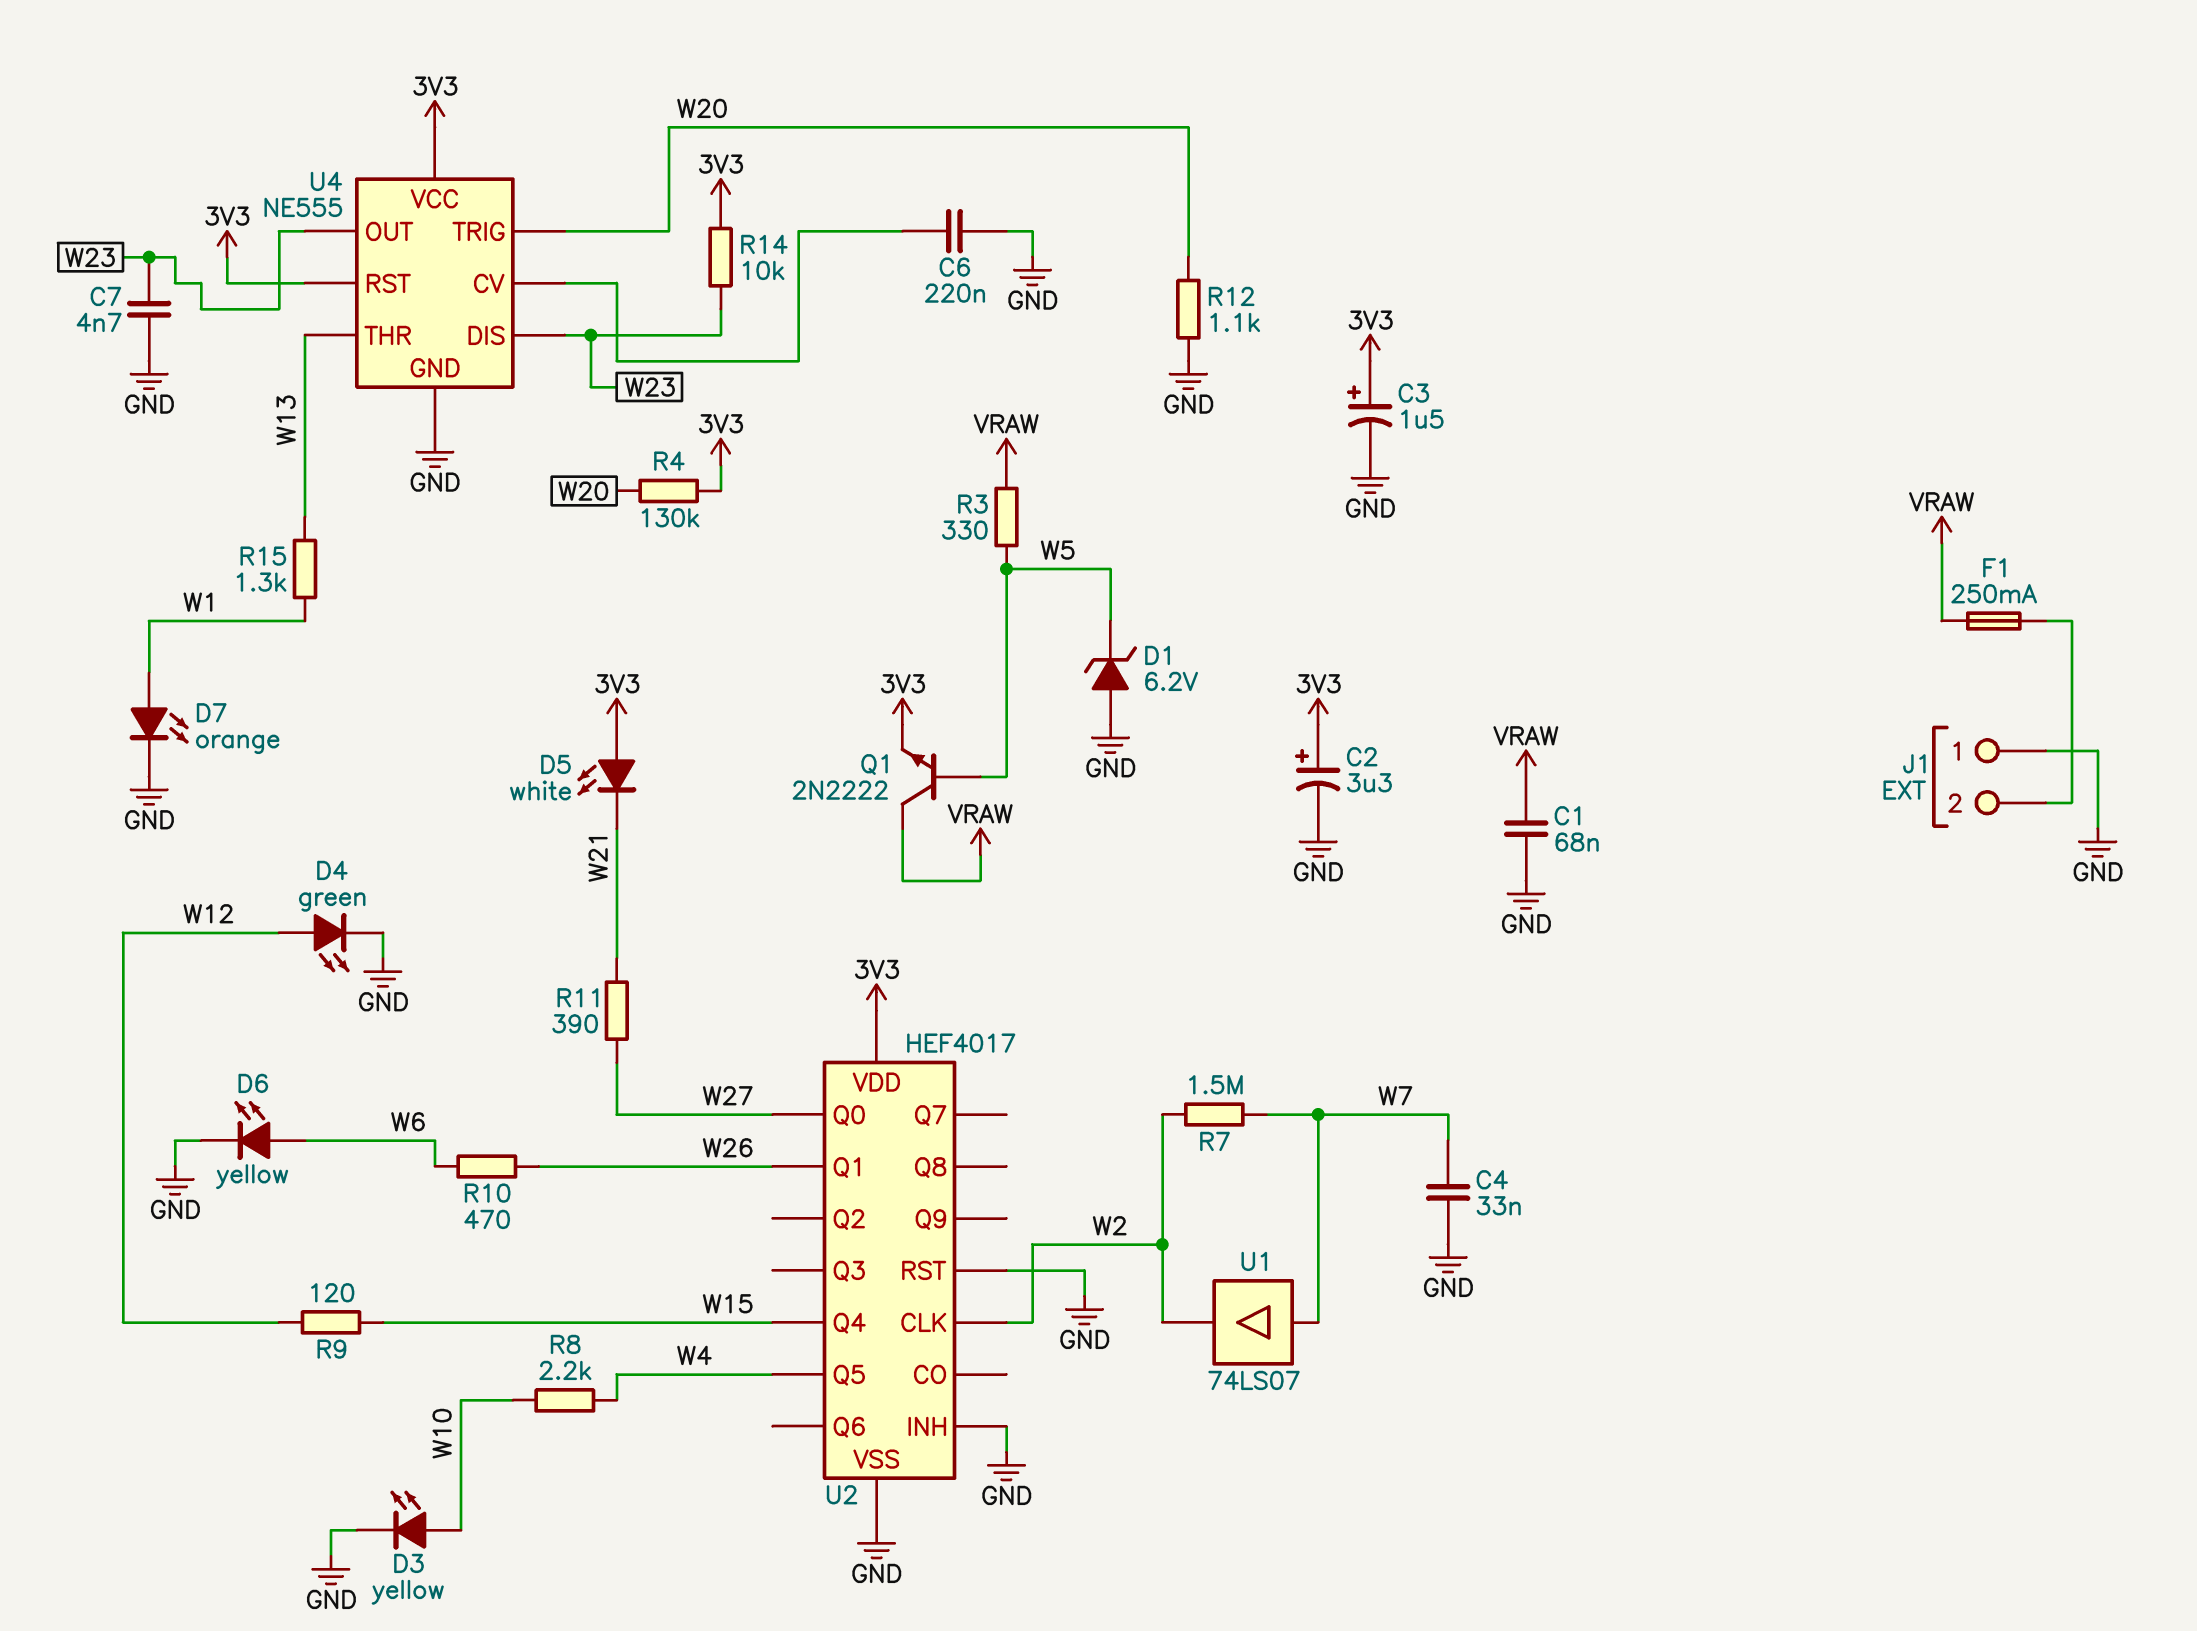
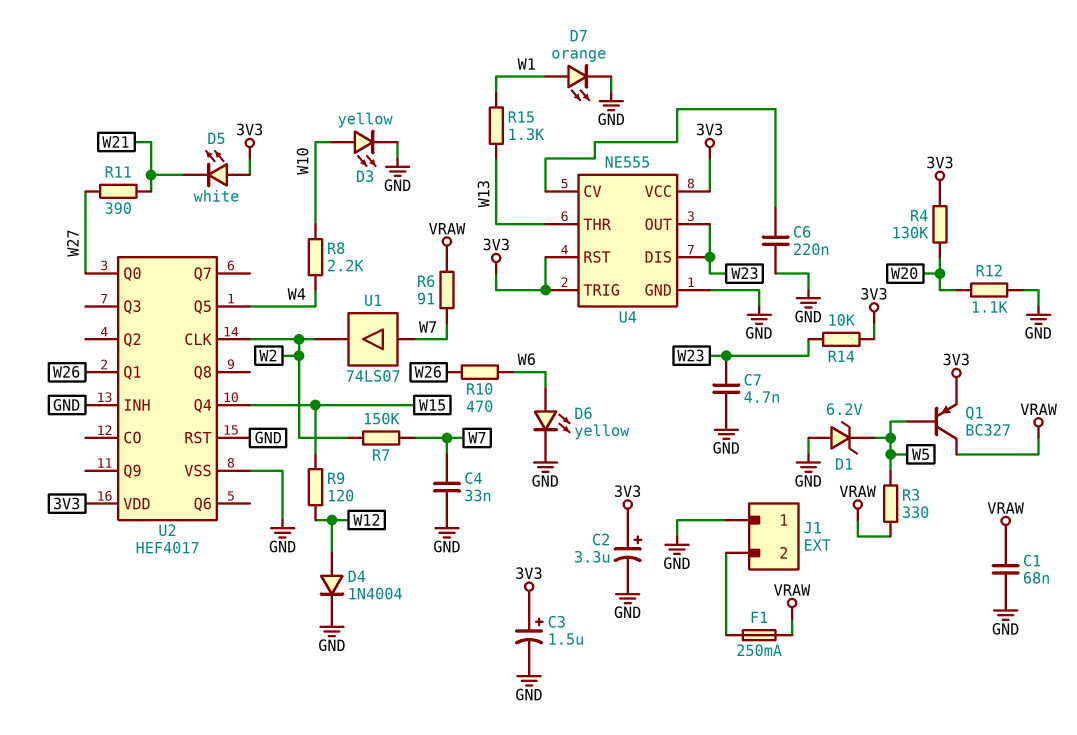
D4: LED green (A W12, K GND) -> diode 1N4004 (A W12, K GND)
Q1: NPN 2N2222 (B W5, C VRAW, E 3V3) -> PNP BC327 (B W5, C VRAW, E 3V3)
R6: none -> 91 (VRAW, W7)
R7: 1.5M (W2, W7) -> 150k (W2, W7)
U4 pin TRIG: W20 -> 3V3

